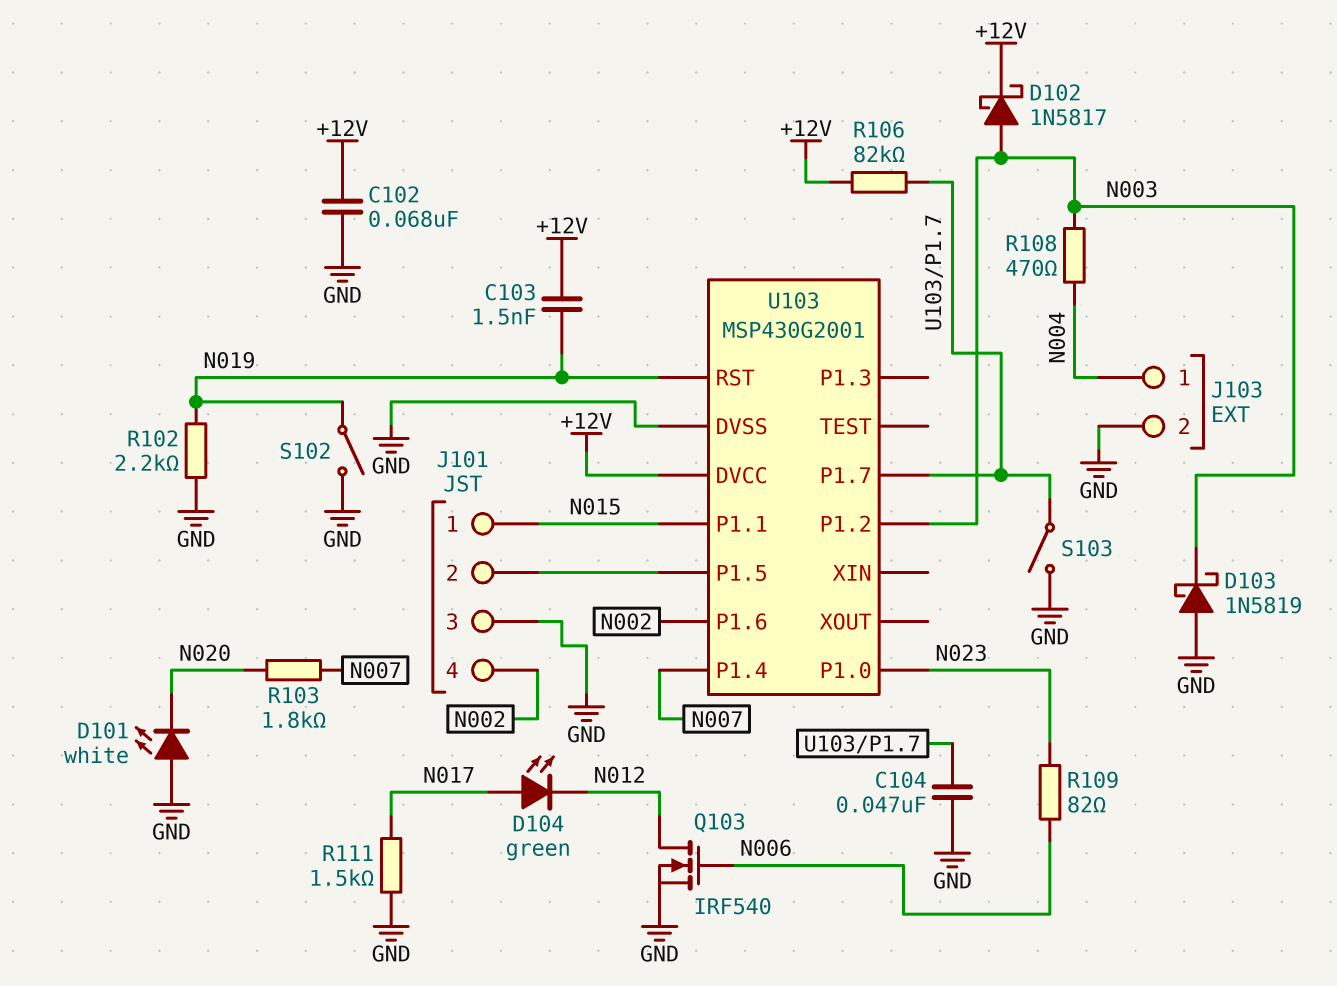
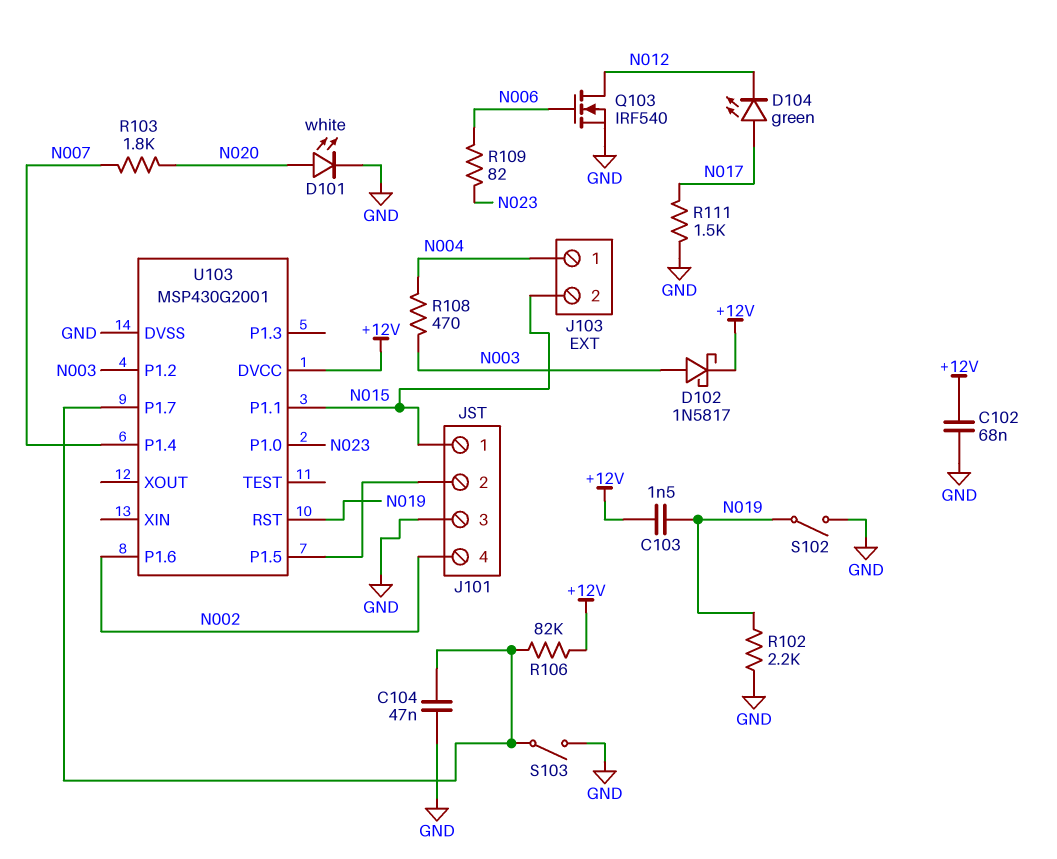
D101: LED white (A GND, K N020) -> LED white (A N020, K GND)
D103: schottky 1N5819 (A GND, K N003) -> none
J103 pin 2: GND -> N015

